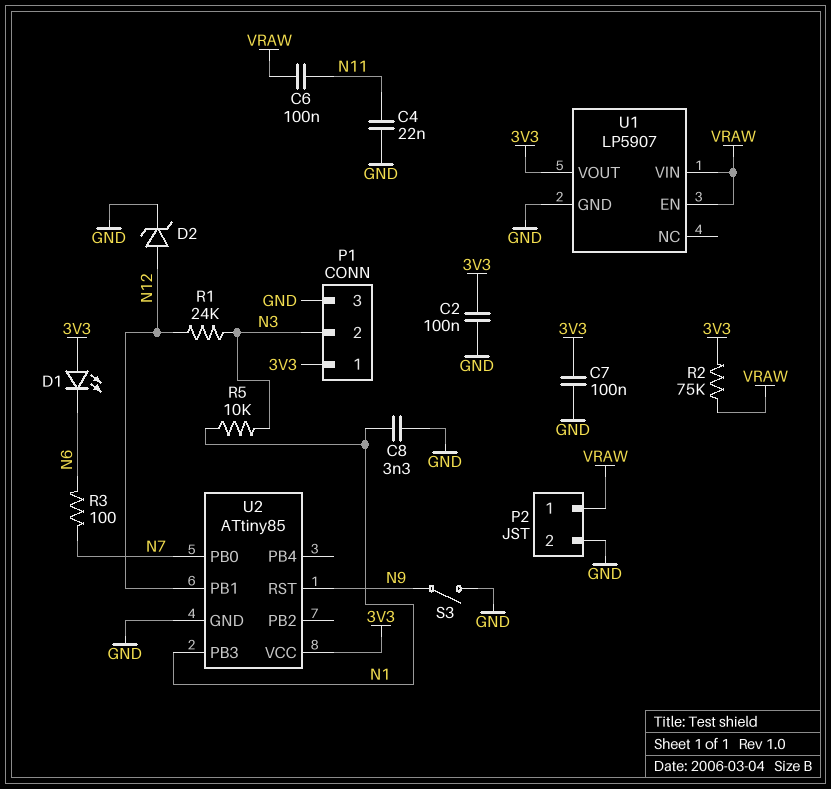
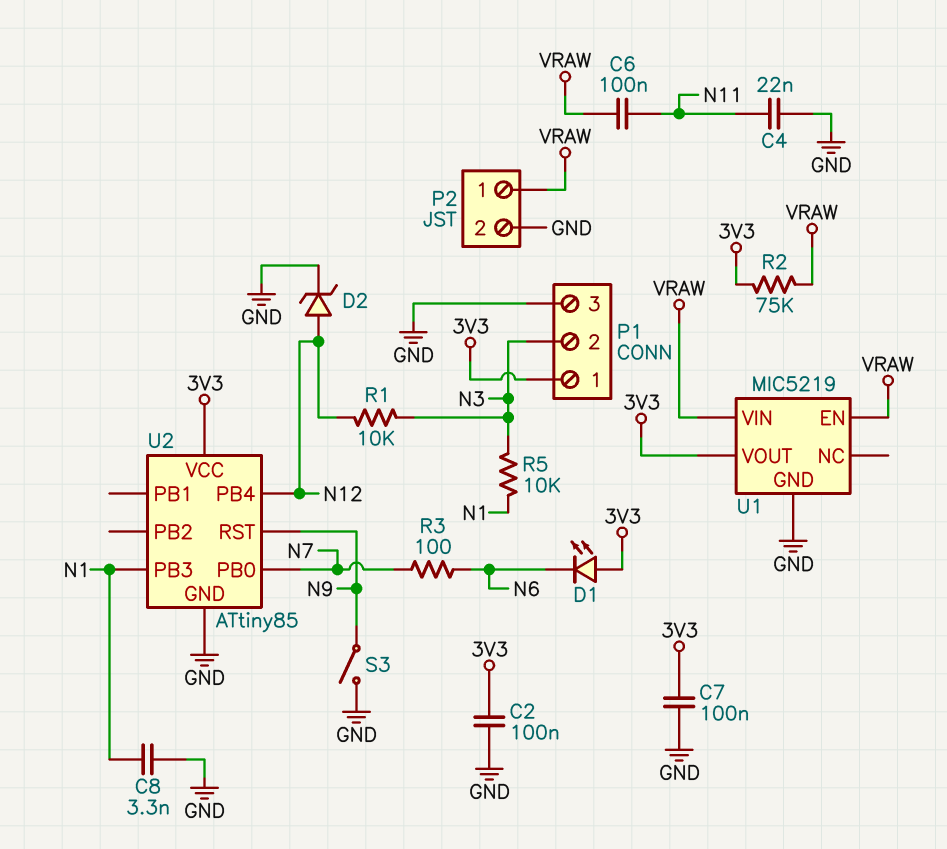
R1: 24k (N3, N12) -> 10k (N3, N12)
U1: LP5907 -> MIC5219
U2 pin PB1: N12 -> none
U2 pin PB4: none -> N12

